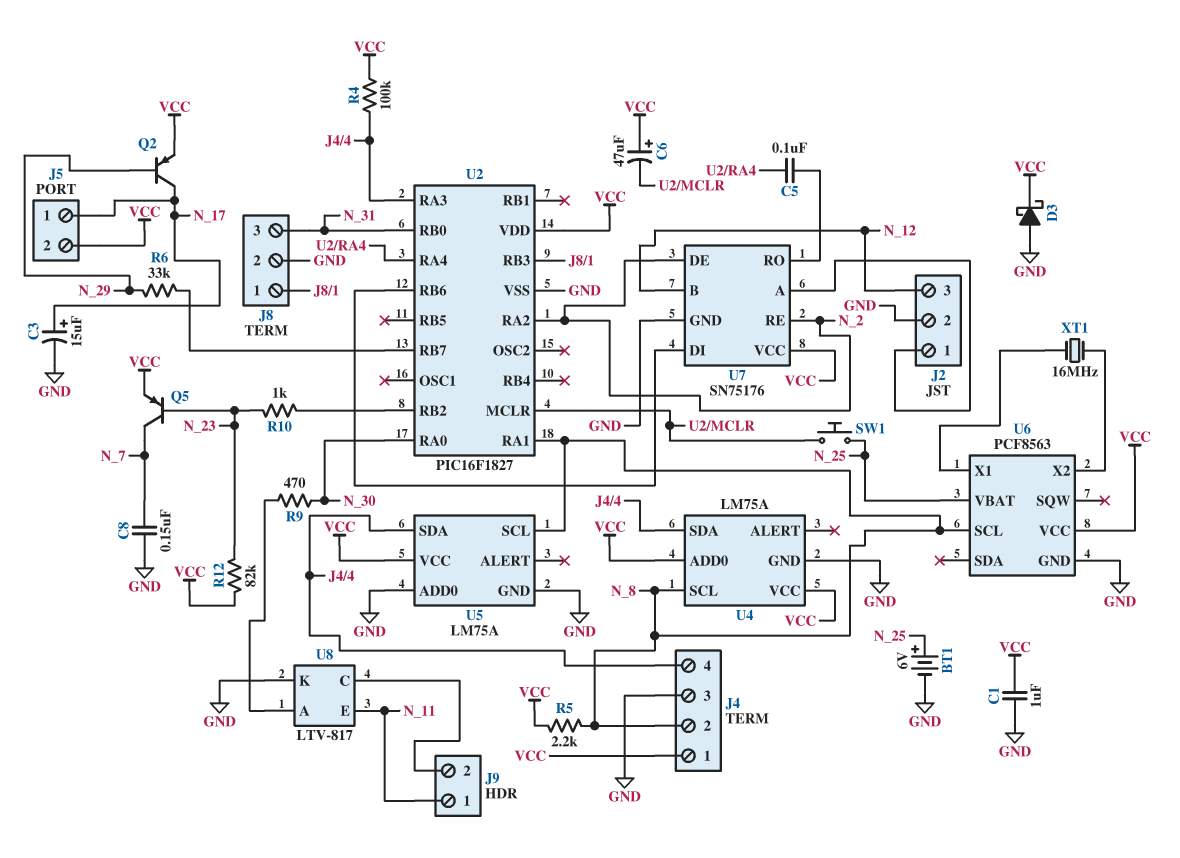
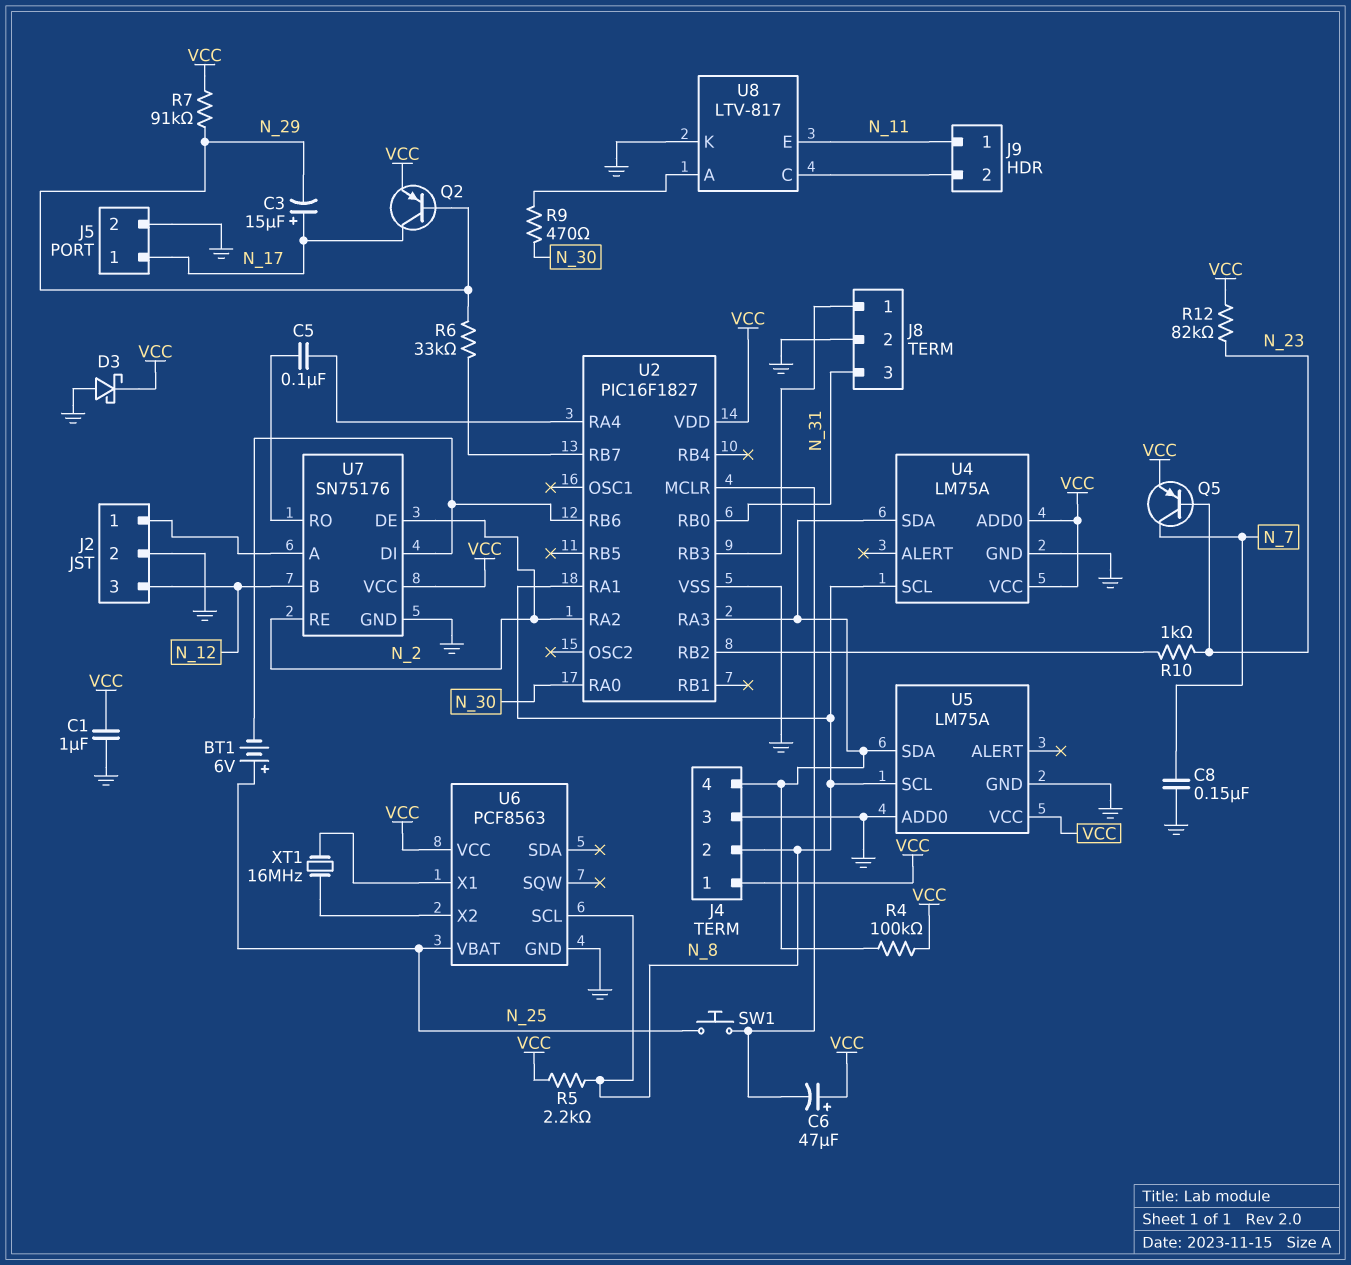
BT1: 6V (plus N_25, minus GND) -> 6V (plus N_25, minus U2/RB6)
C3: 15uF (plus N_17, minus GND) -> 15uF (plus N_17, minus N_29)
J5 pin 2: VCC -> GND
R7: none -> 91k (N_29, VCC)

